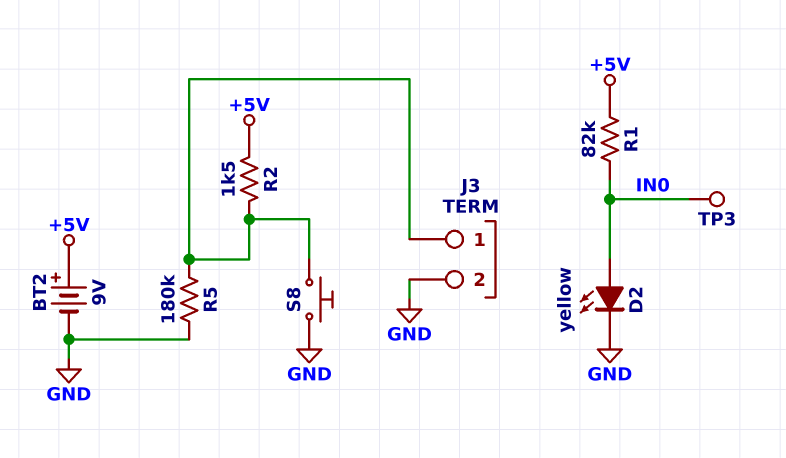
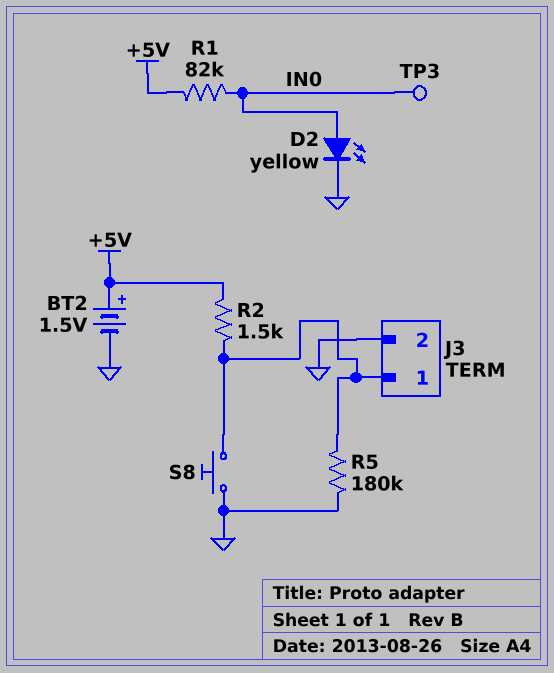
BT2: 9V (plus +5V, minus GND) -> 1.5V (plus +5V, minus GND)

